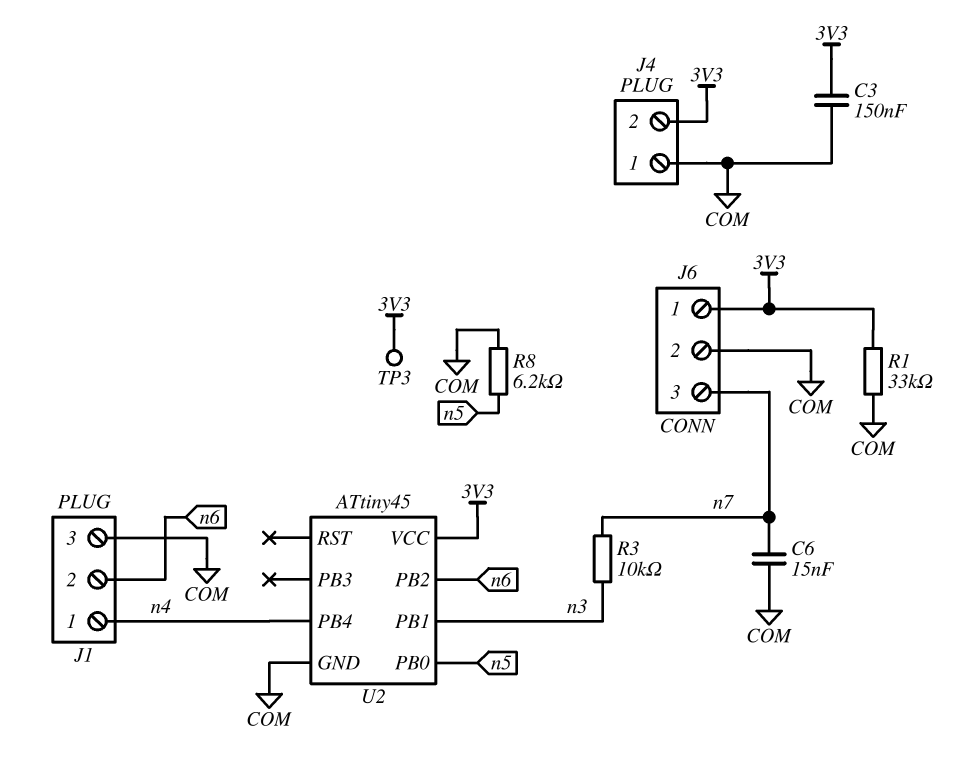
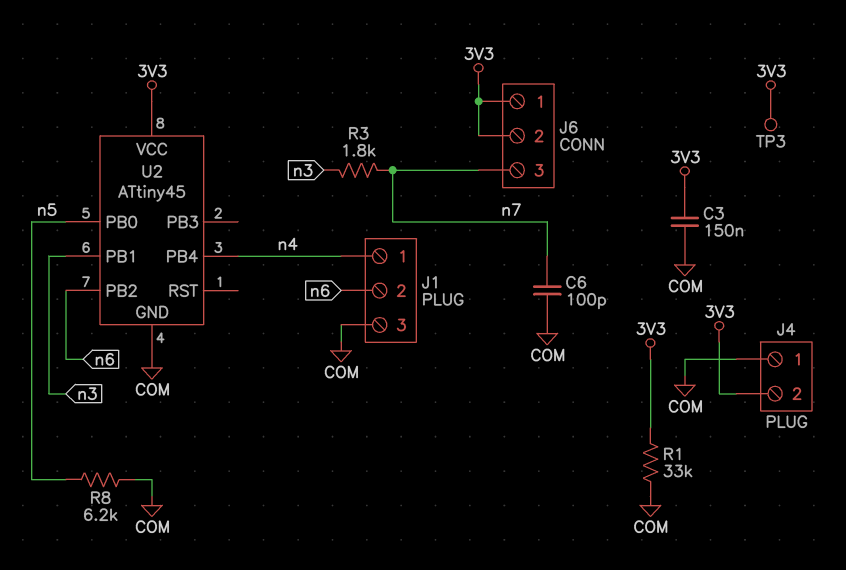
C6: 15nF (COM, n7) -> 100pF (COM, n7)
J6 pin 2: COM -> 3V3
R3: 10k (n3, n7) -> 1.8k (n3, n7)

